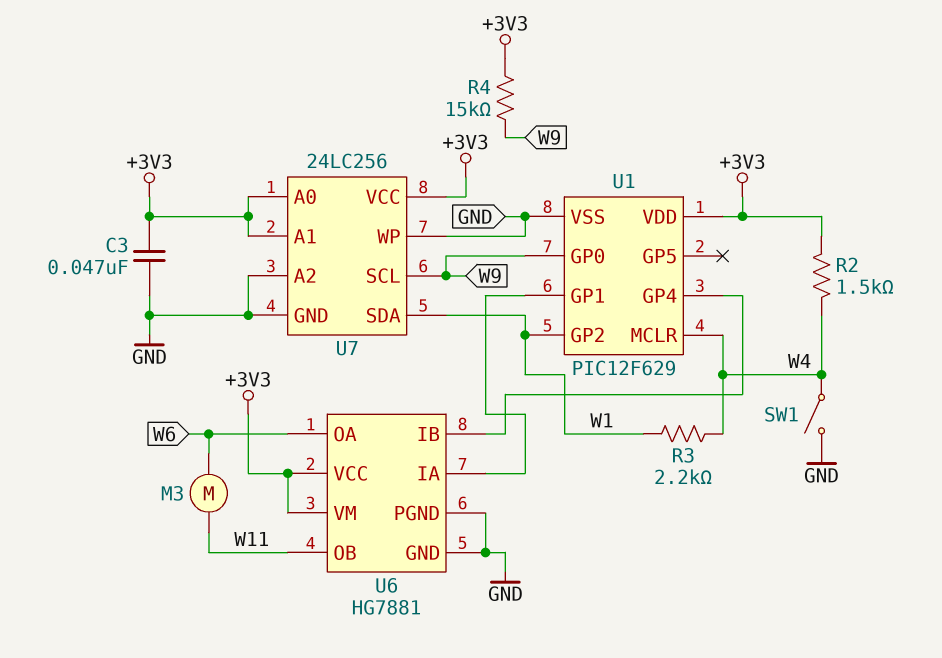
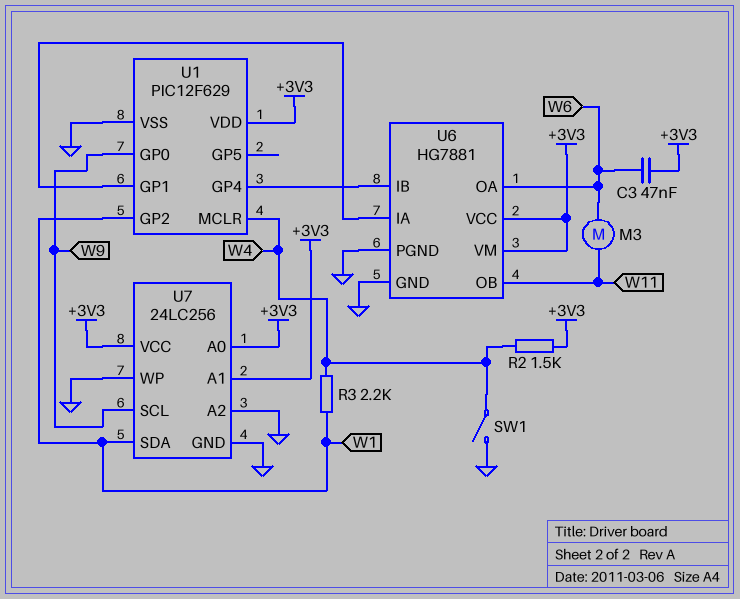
C3: 47nF (+3V3, GND) -> 47nF (+3V3, W6)
R4: 15k (+3V3, W9) -> none

